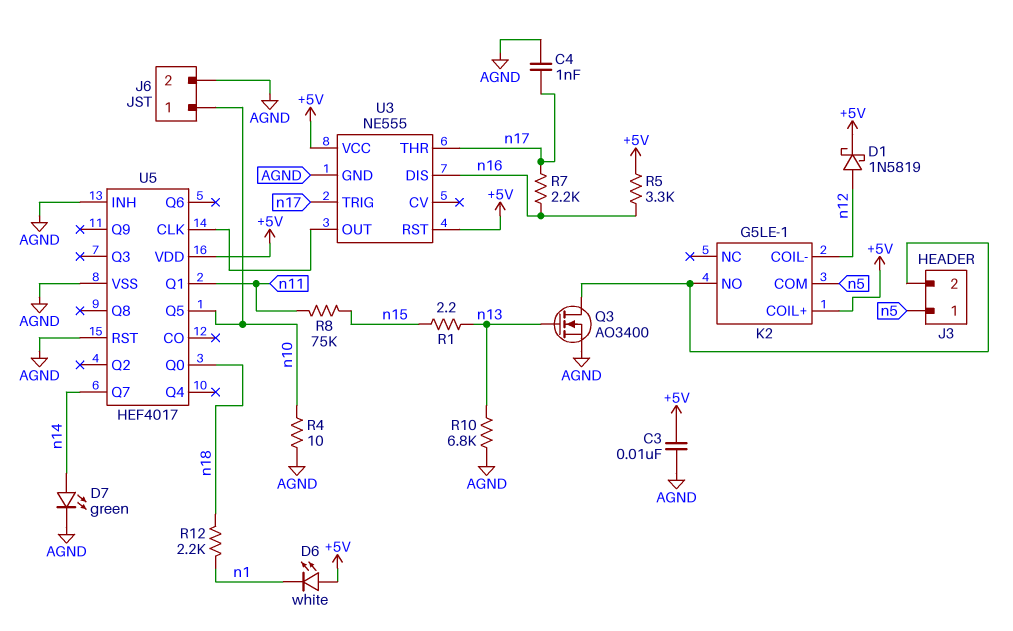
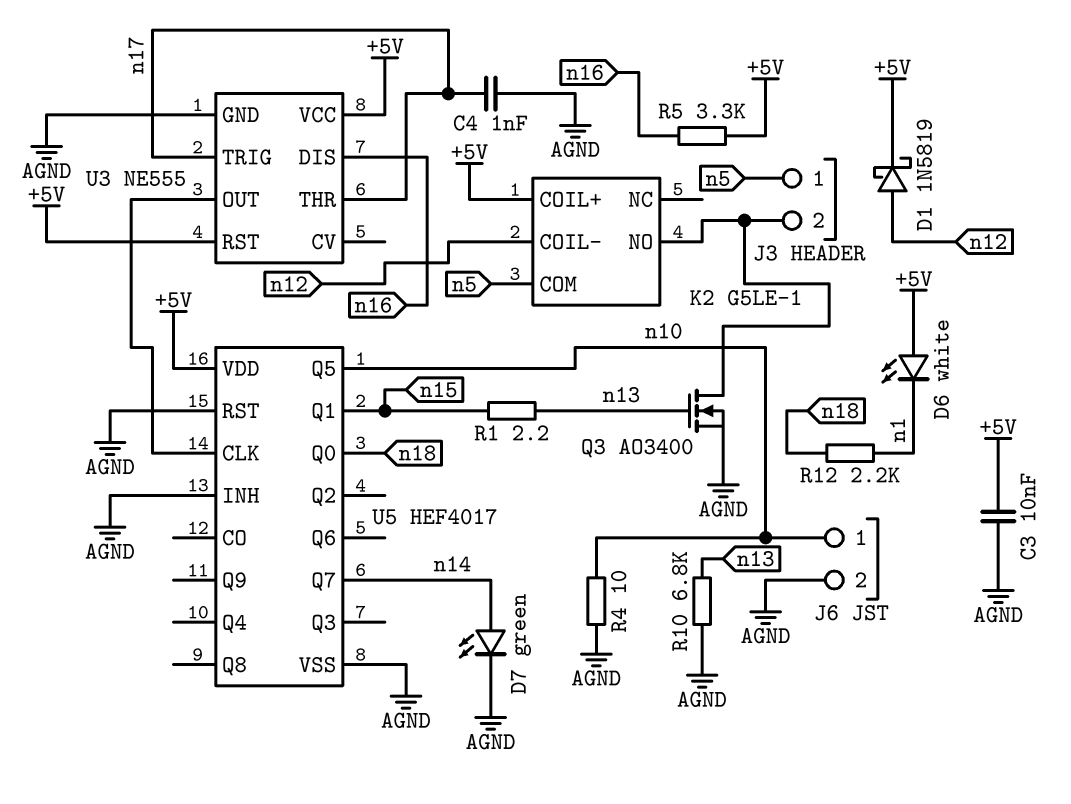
R7: 2.2k (n16, n17) -> none
R8: 75k (n11, n15) -> none
U5 pin Q1: n11 -> n15

